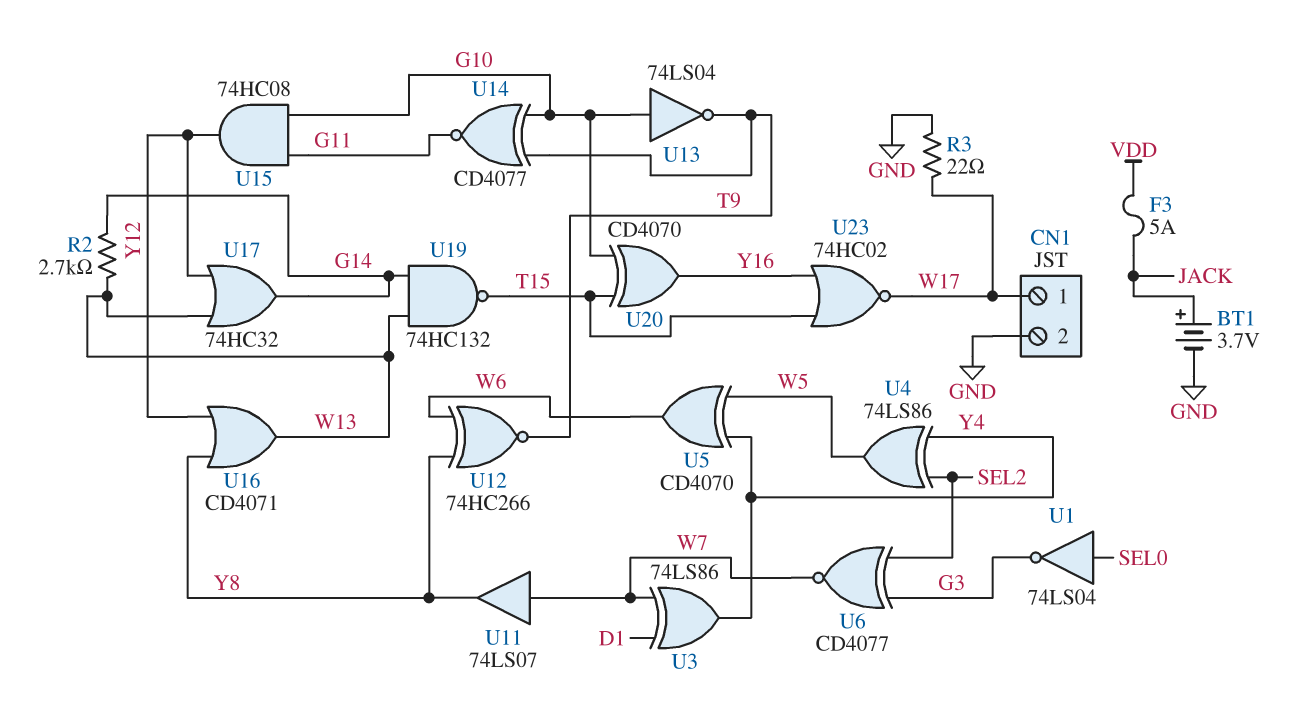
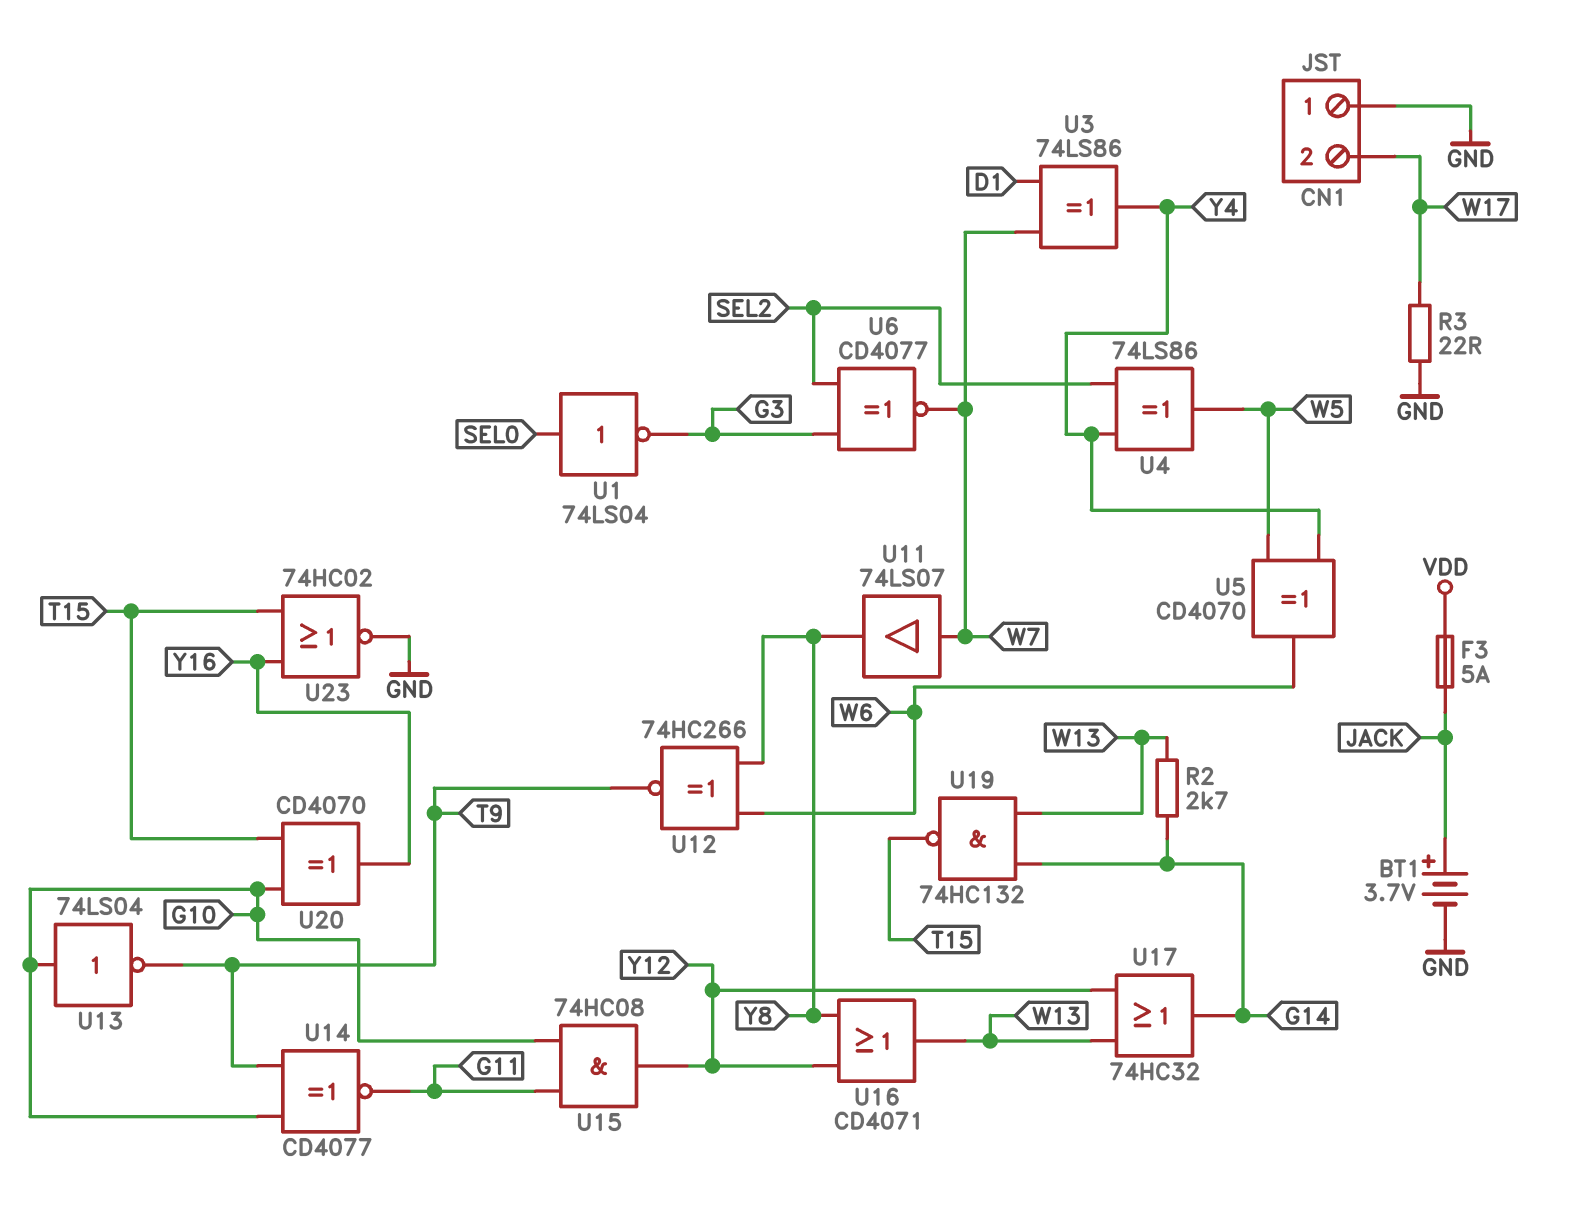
CN1 pin 1: W17 -> GND
CN1 pin 2: GND -> W17
U23: NOR 74HC02 (in T15, in Y16, out W17) -> NOR 74HC02 (in T15, in Y16, out GND)

